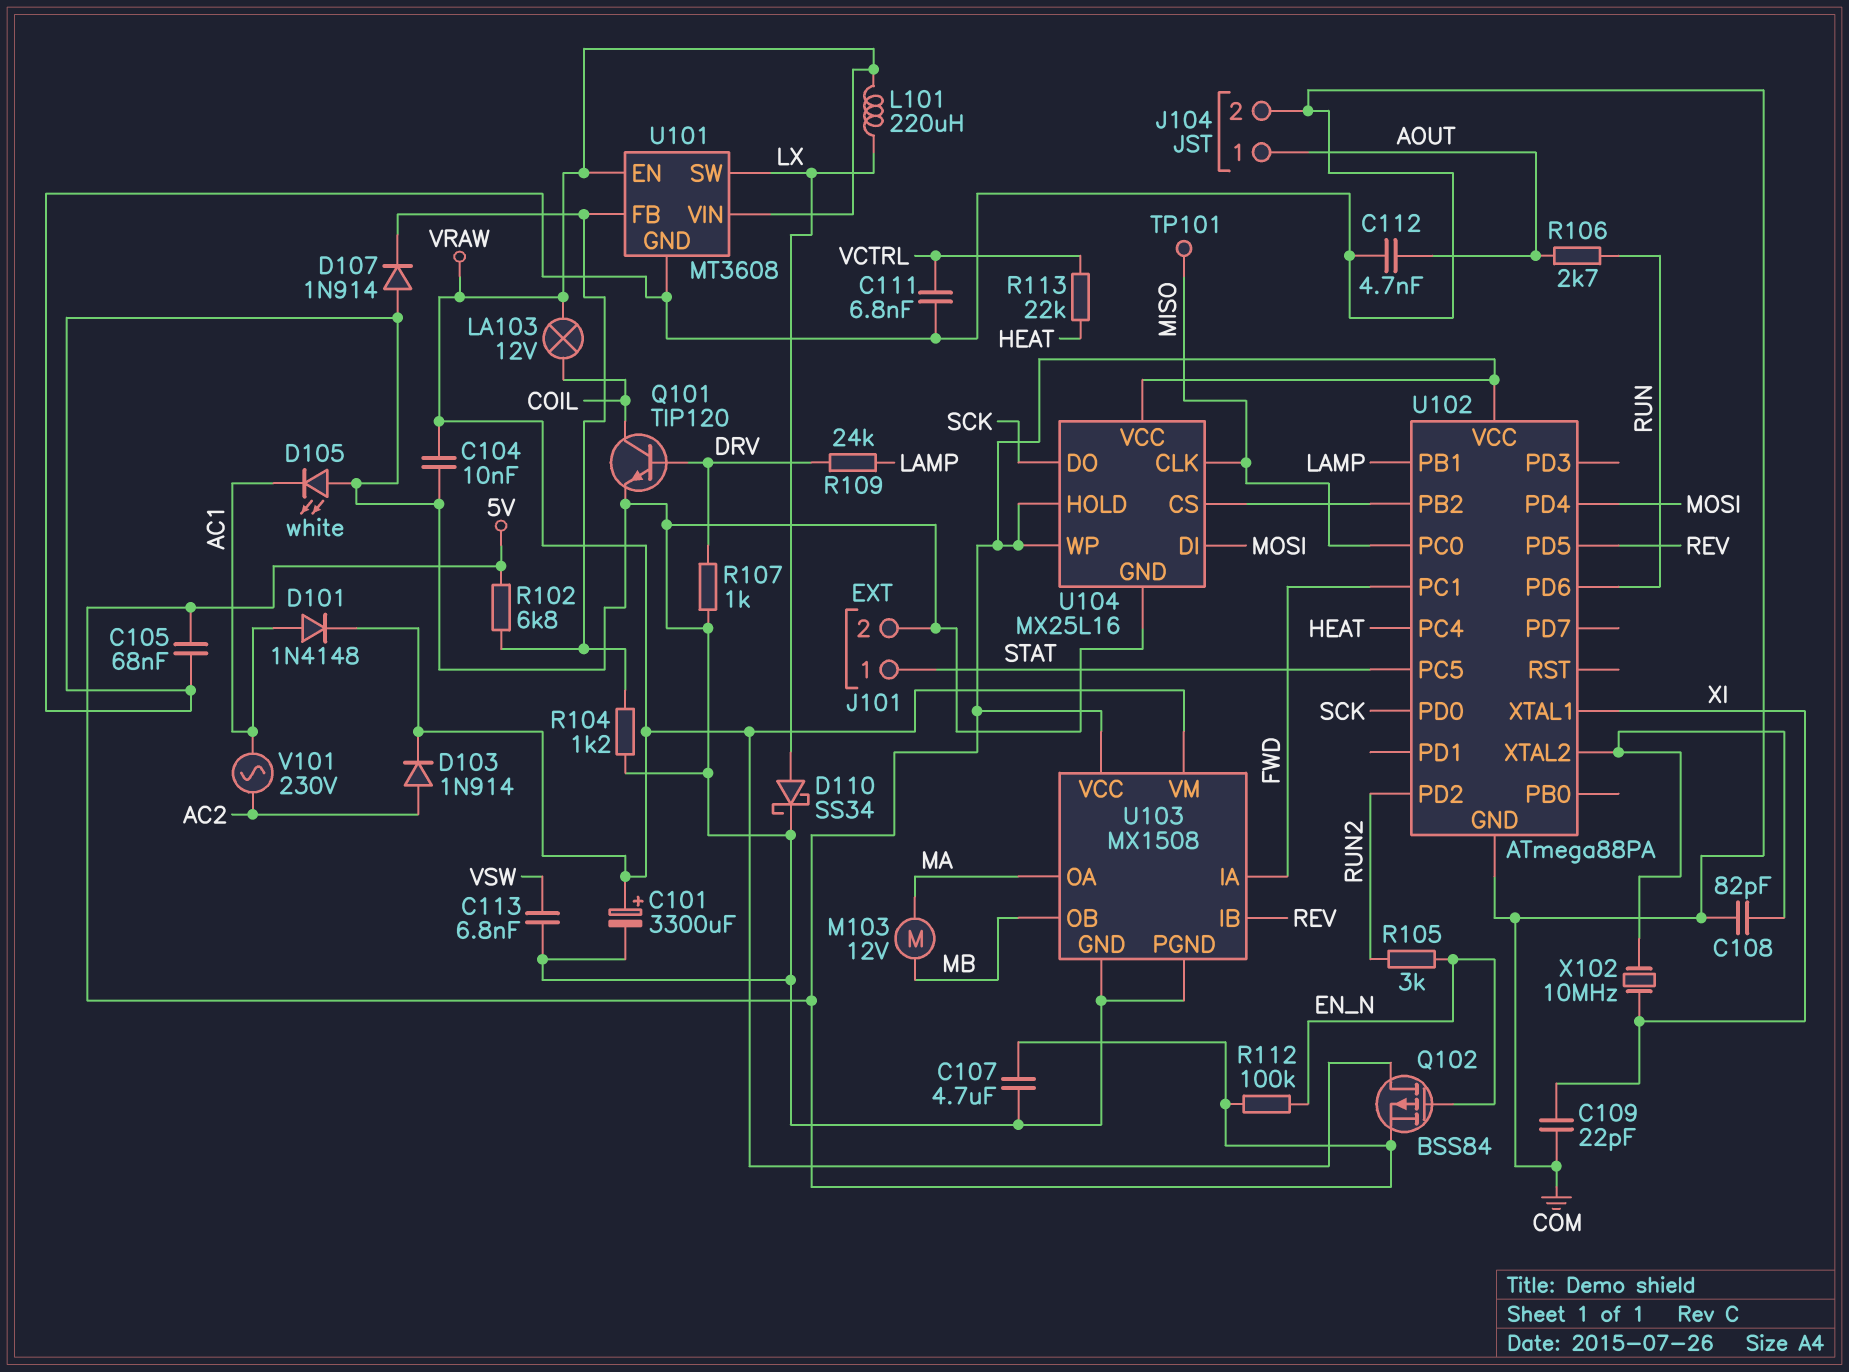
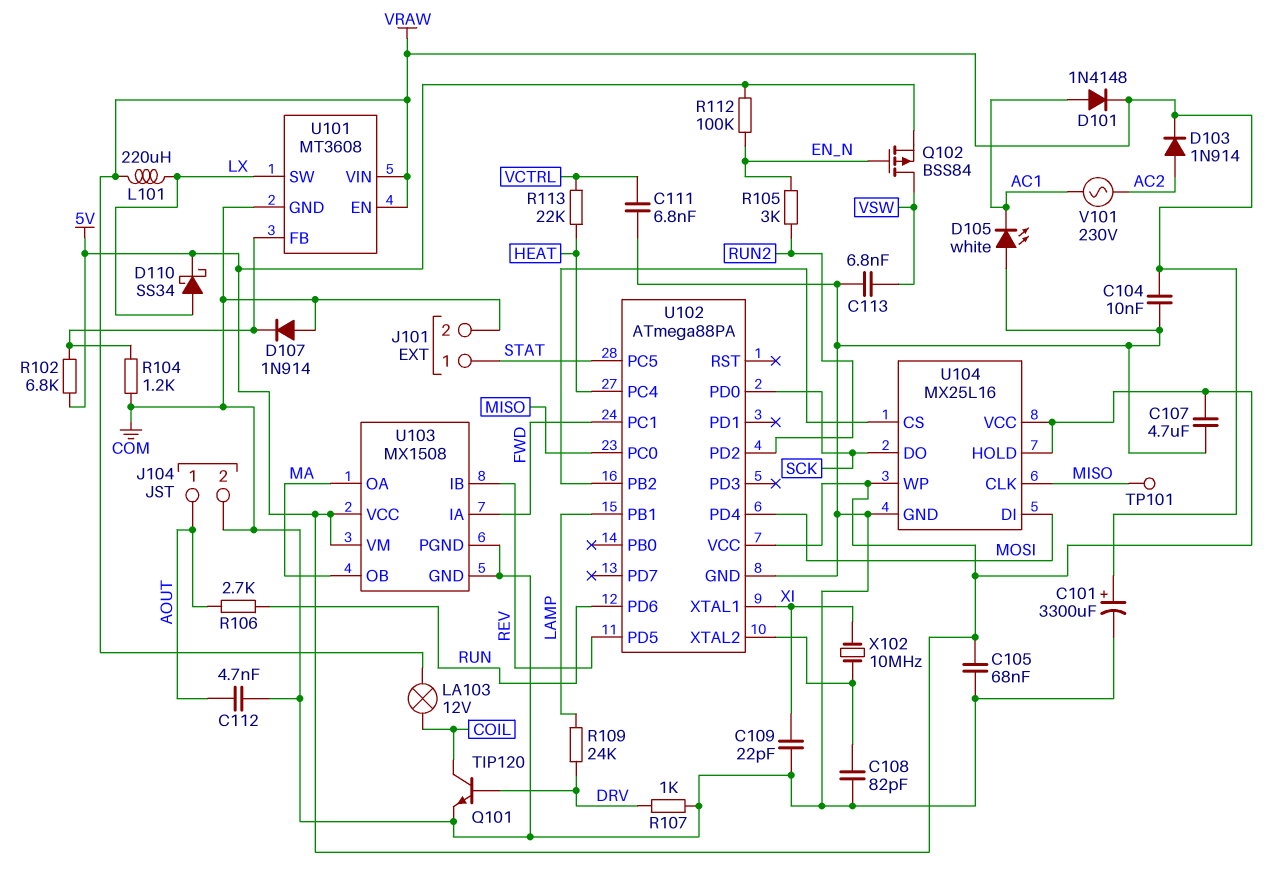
D110: schottky SS34 (A LX, K COM) -> schottky SS34 (A LX, K 5V)
M103: motor 12V (MA, MB) -> none
Q102: PMOS BSS84 (G EN_N, D VRAW, S 5V) -> PMOS BSS84 (G EN_N, D VSW, S 5V)
U103 pin OB: MB -> MA
U103 pin VM: VRAW -> 5V

